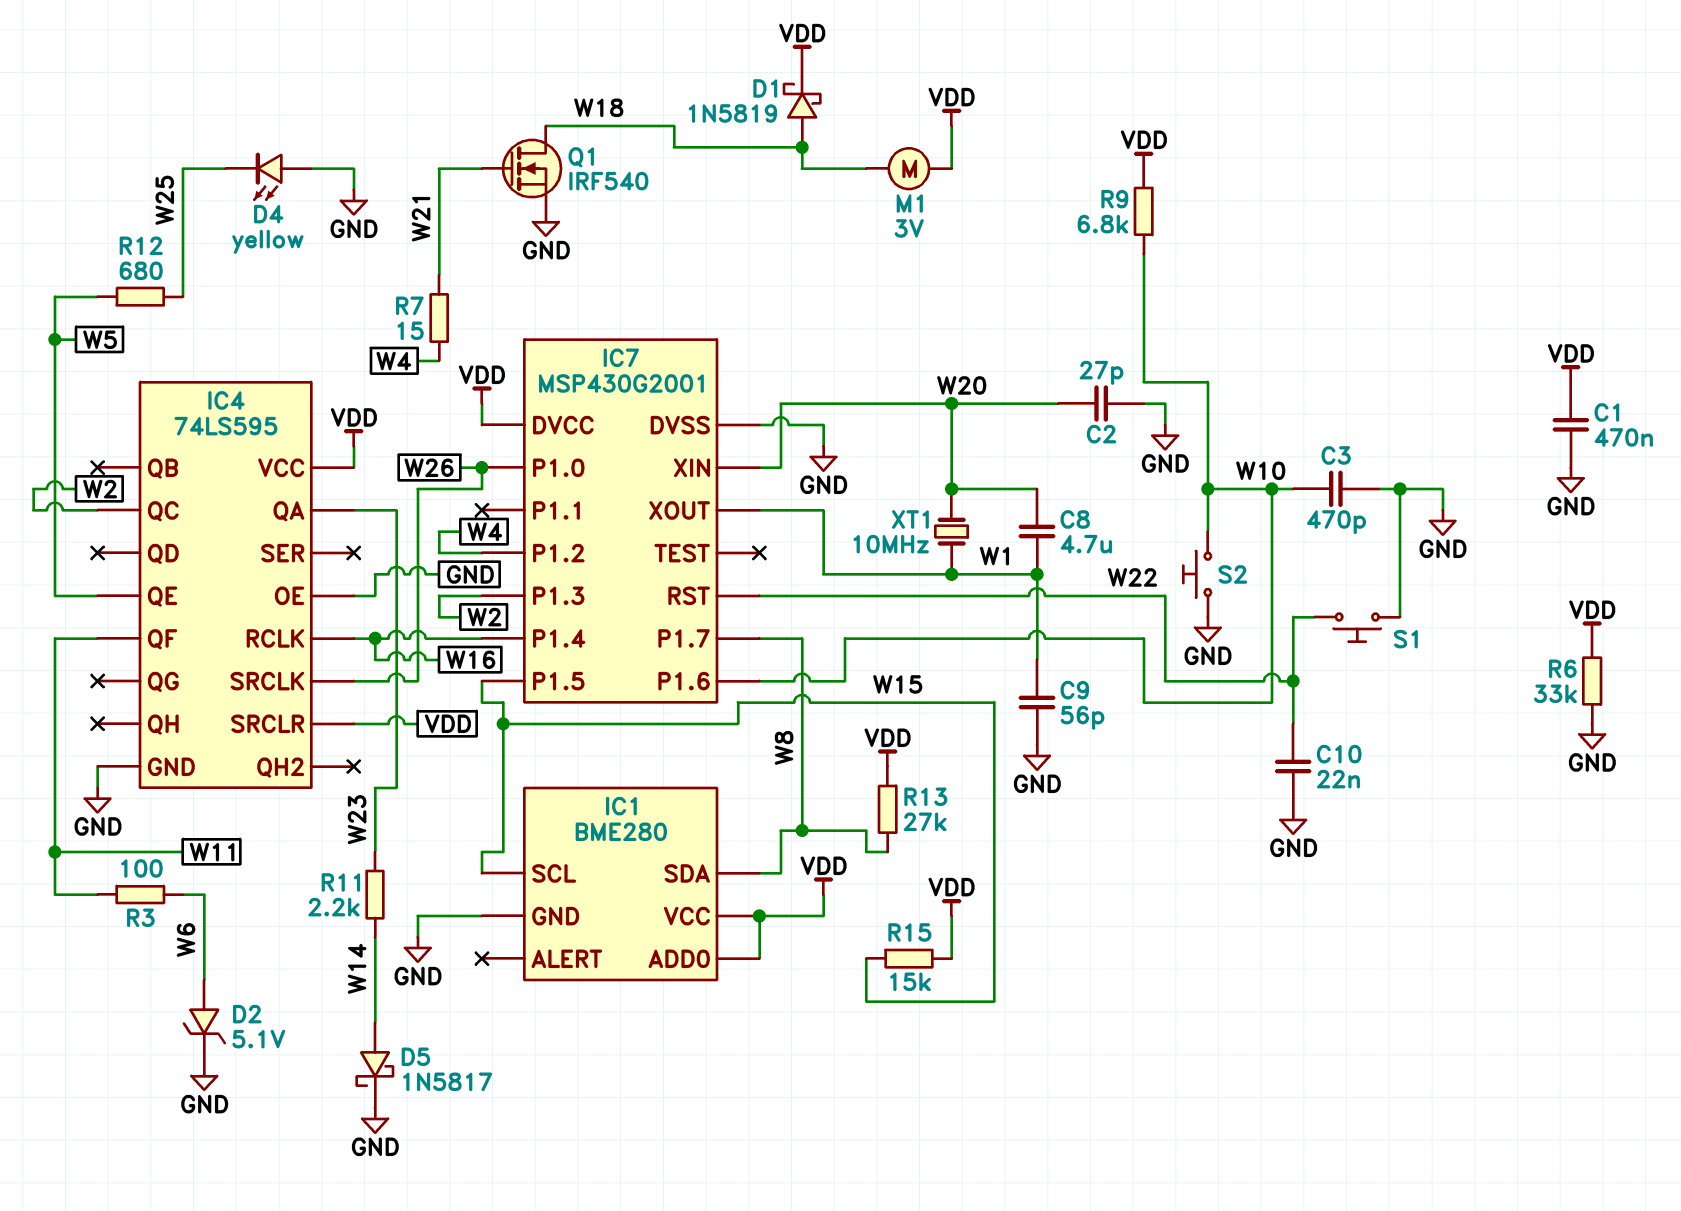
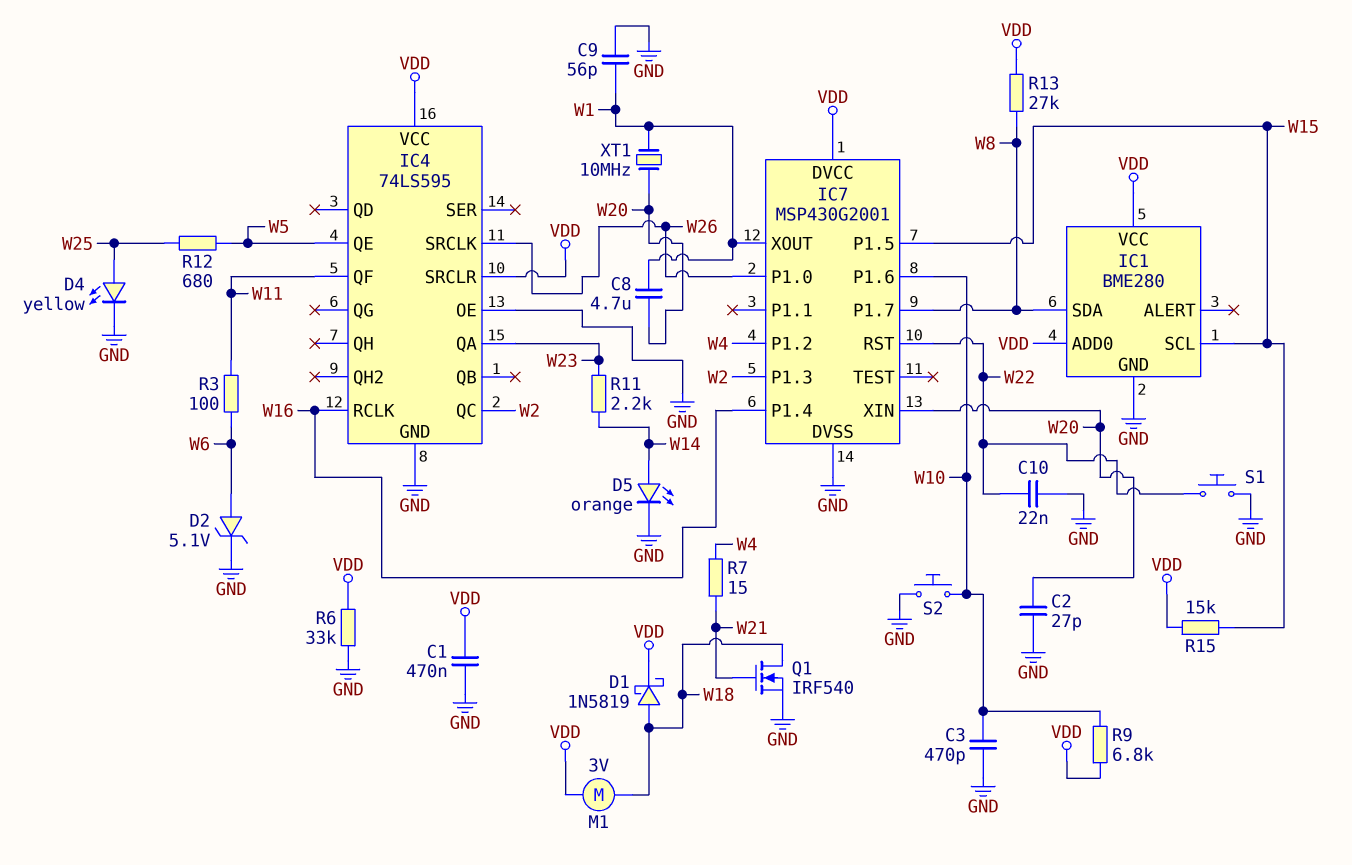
D4: LED yellow (A GND, K W25) -> LED yellow (A W25, K GND)
D5: schottky 1N5817 (A W14, K GND) -> LED orange (A W14, K GND)

